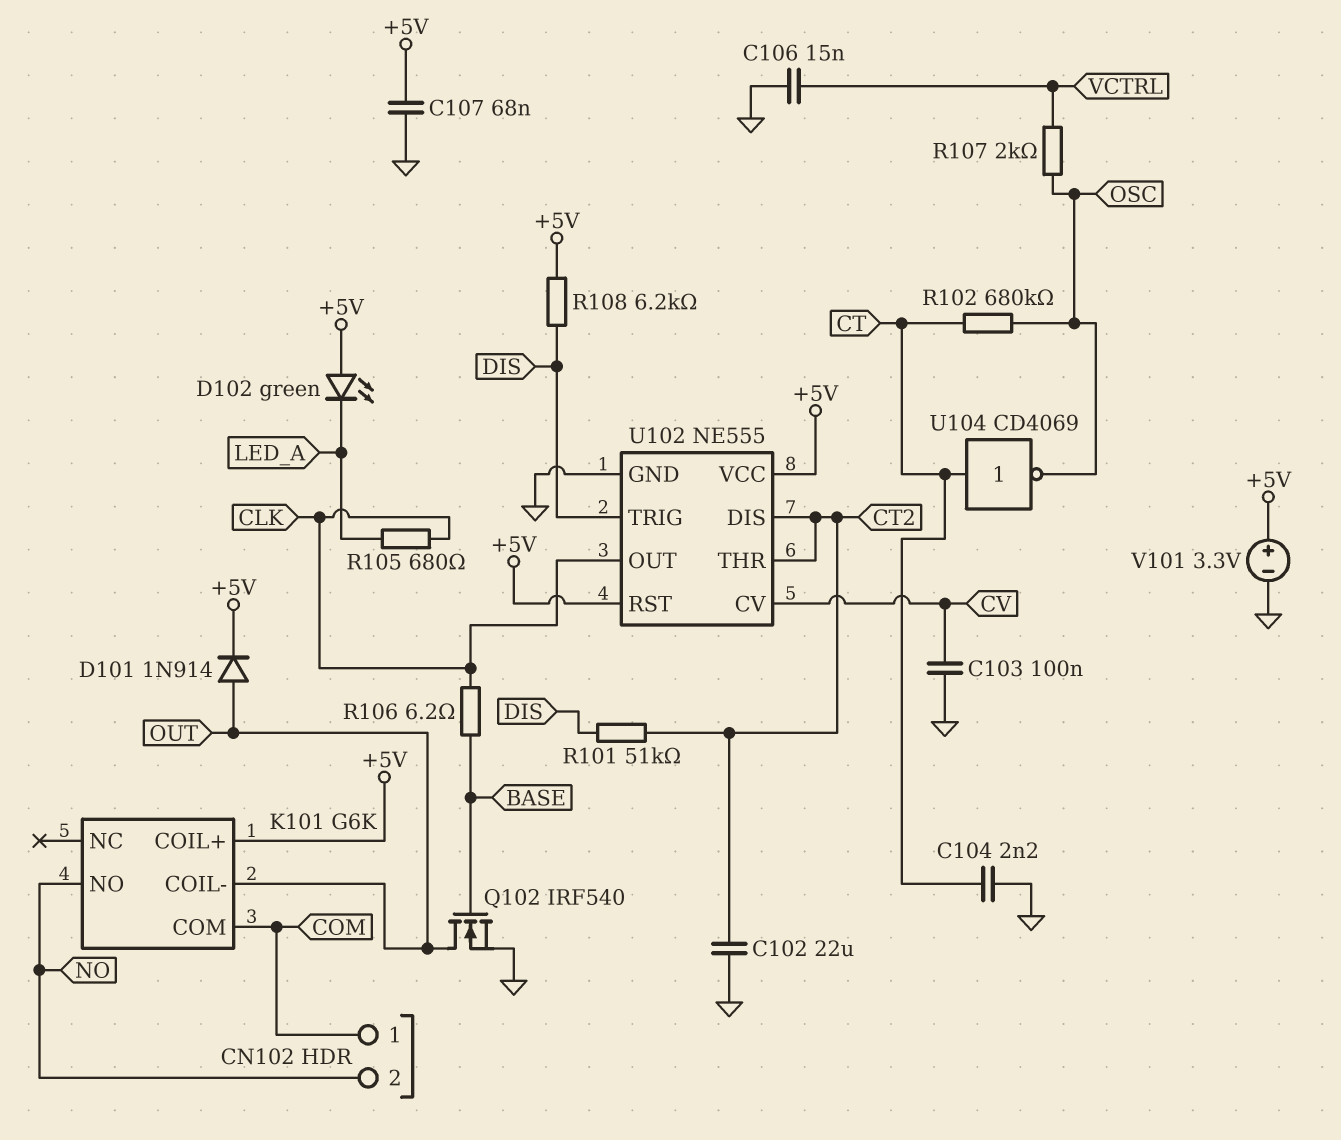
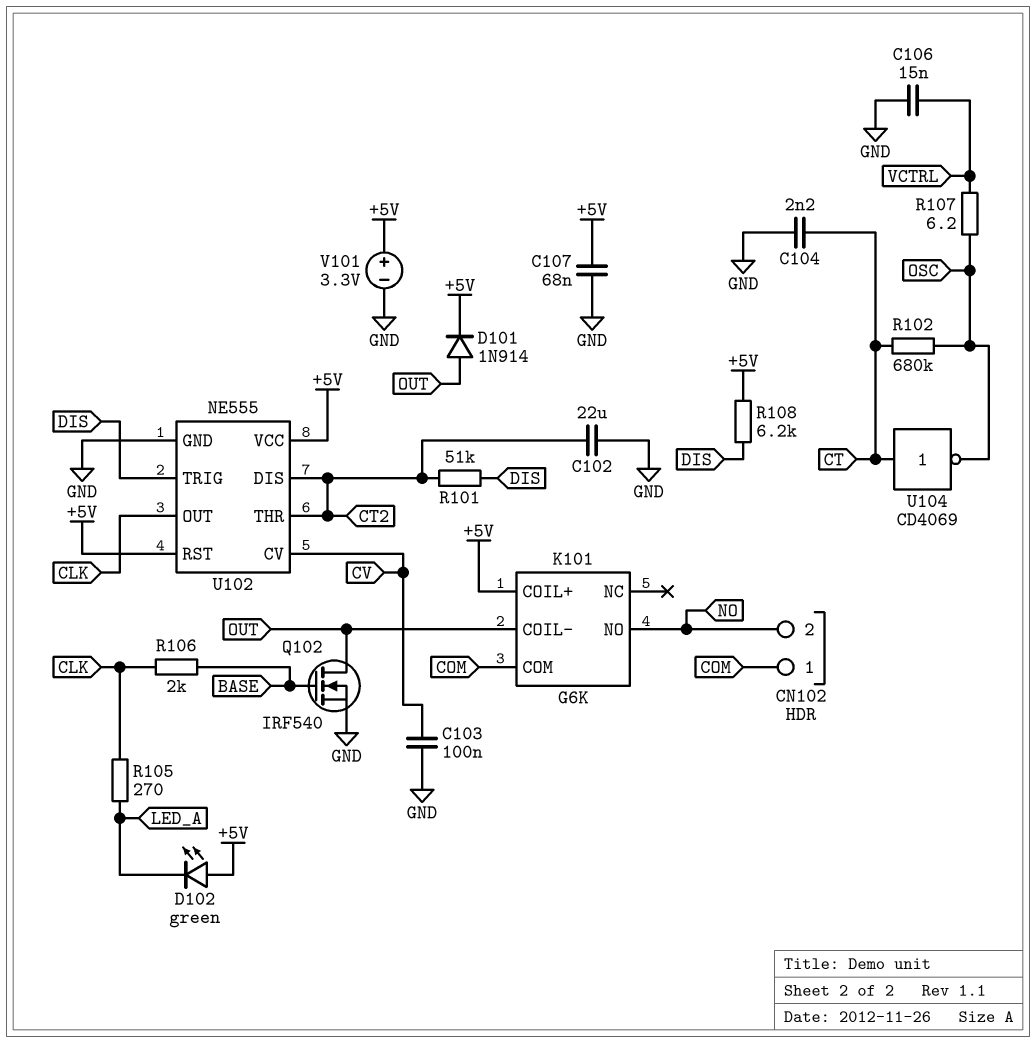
R105: 680 (CLK, LED_A) -> 270 (CLK, LED_A)
R106: 6.2 (BASE, CLK) -> 2k (BASE, CLK)
R107: 2k (OSC, VCTRL) -> 6.2 (OSC, VCTRL)

